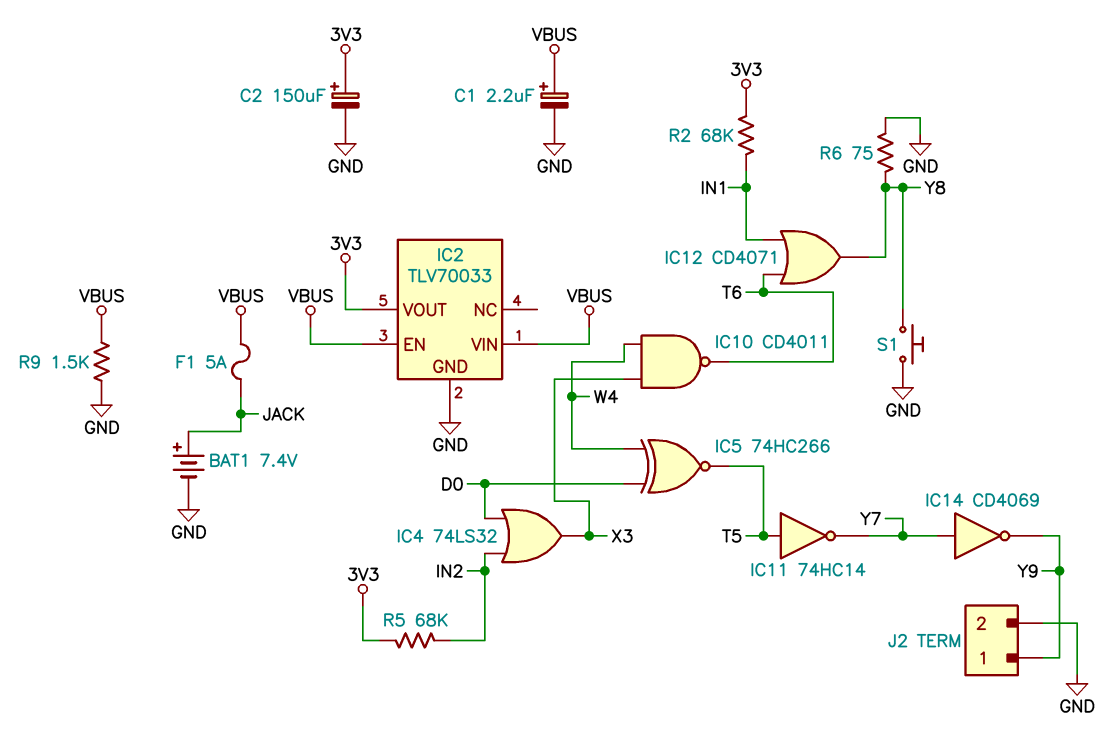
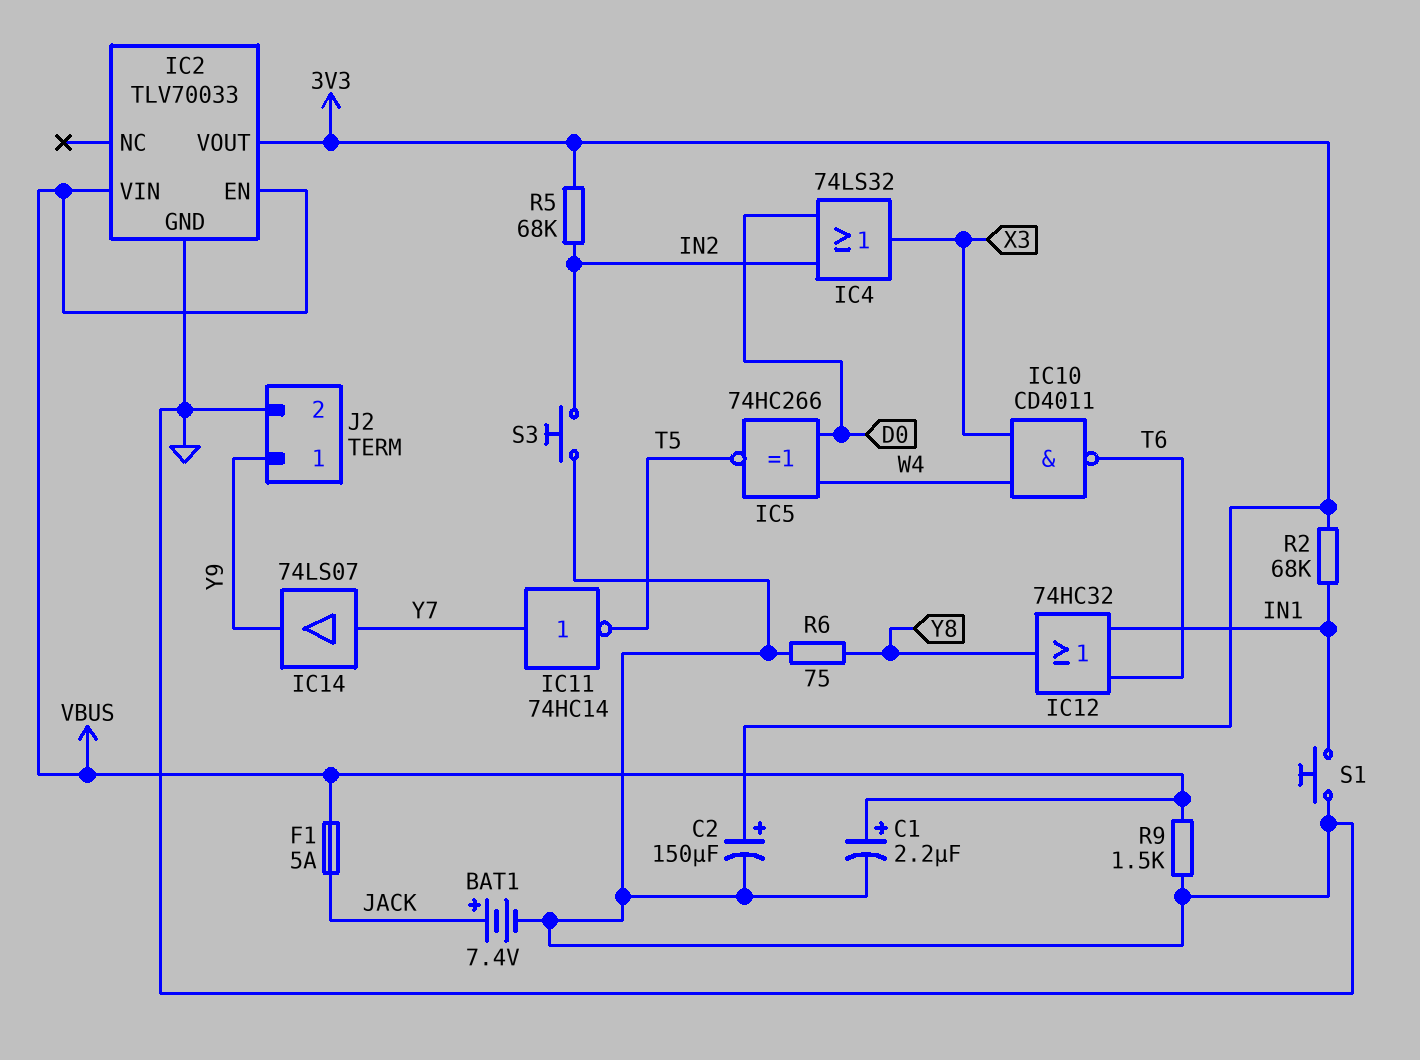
IC11: NOT 74HC14 (in T5, out Y7) -> NOT 74HC14 (in Y7, out T5)
IC12: OR CD4071 (in IN1, in T6, out Y8) -> OR 74HC32 (in IN1, in T6, out Y8)
IC14: NOT CD4069 (in Y7, out Y9) -> buffer 74LS07 (in Y7, out Y9)
S1: button (GND, Y8) -> button (GND, IN1)
S3: none -> button (GND, IN2)

